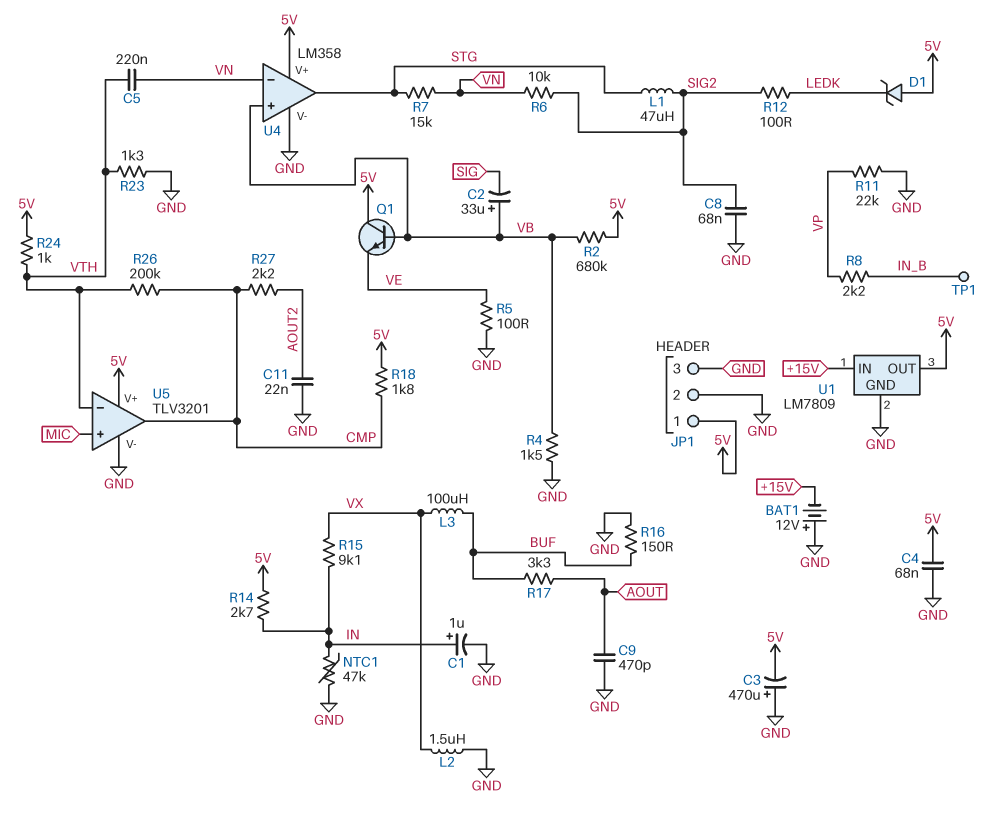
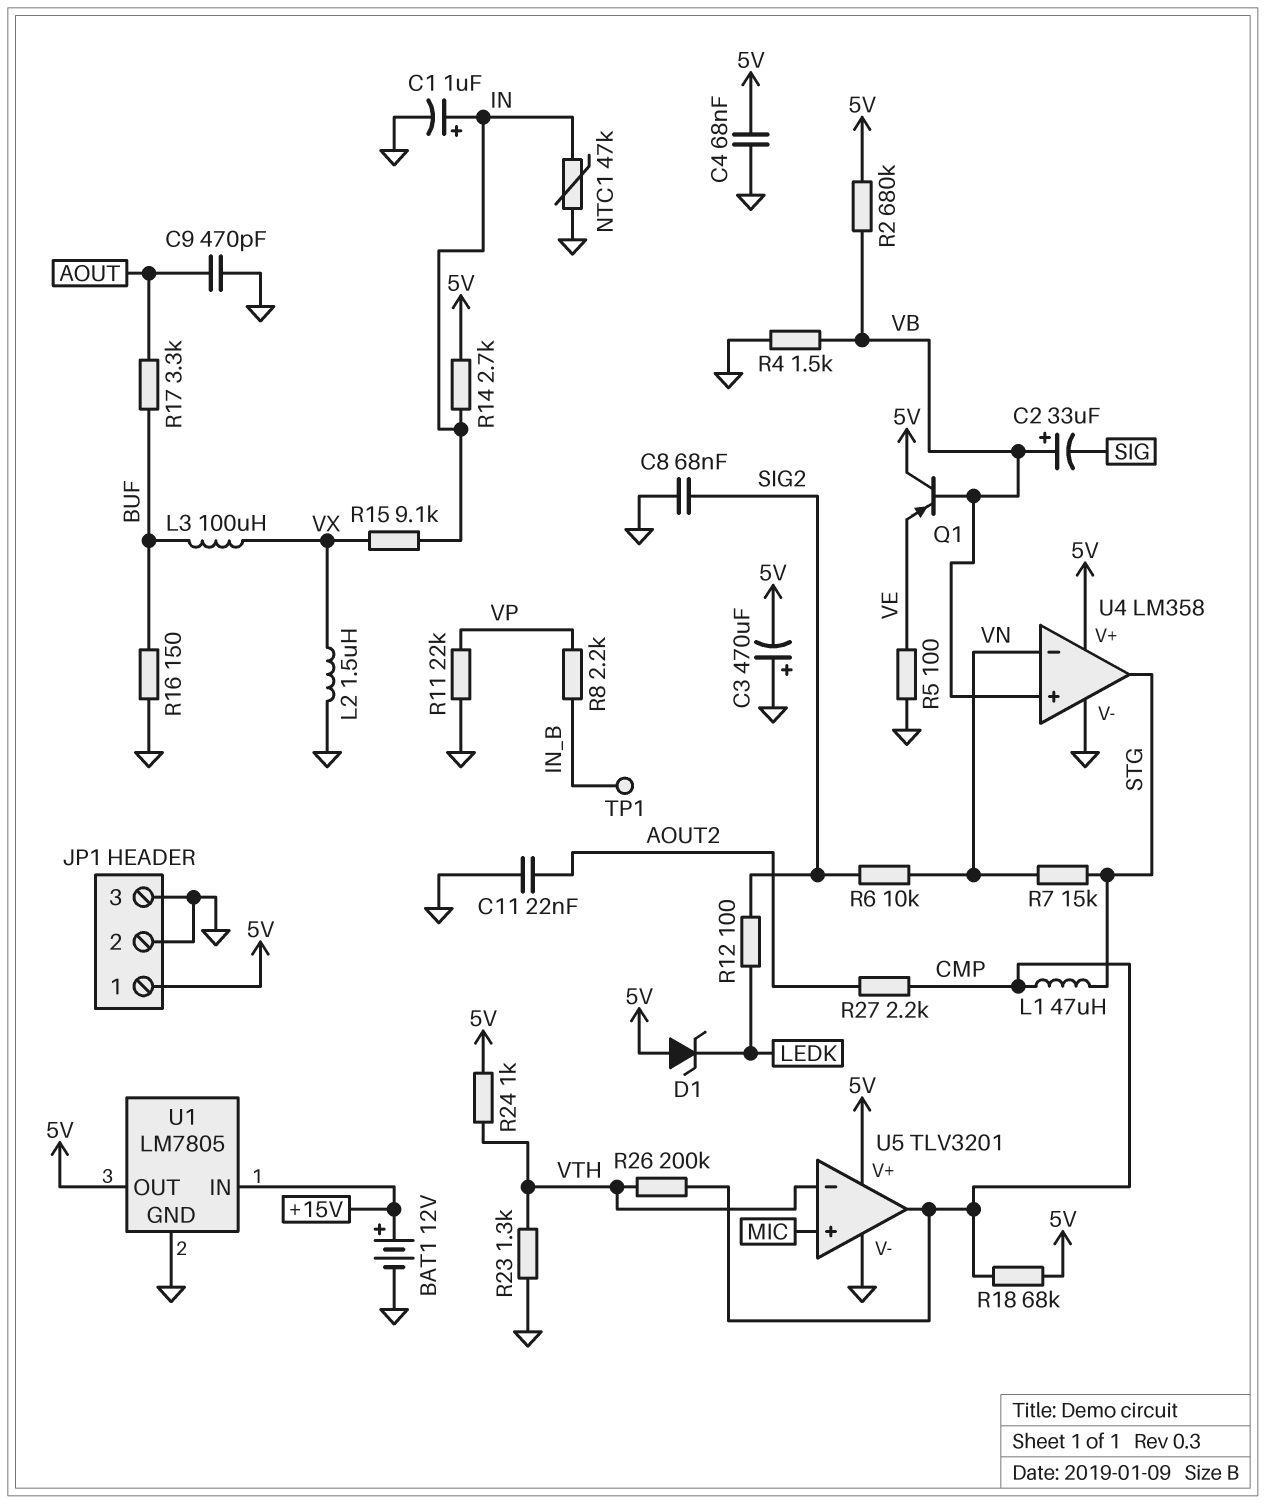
BAT1: 12V (plus GND, minus +15V) -> 12V (plus +15V, minus GND)
C5: 220nF (VN, VTH) -> none
L1: 47uH (SIG2, STG) -> 47uH (CMP, STG)
Q1: NPN (B VB, C 5V, E VE) -> PNP (B VB, C 5V, E VE)
R18: 1.8k (5V, CMP) -> 68k (5V, CMP)
U1: LM7809 -> LM7805

